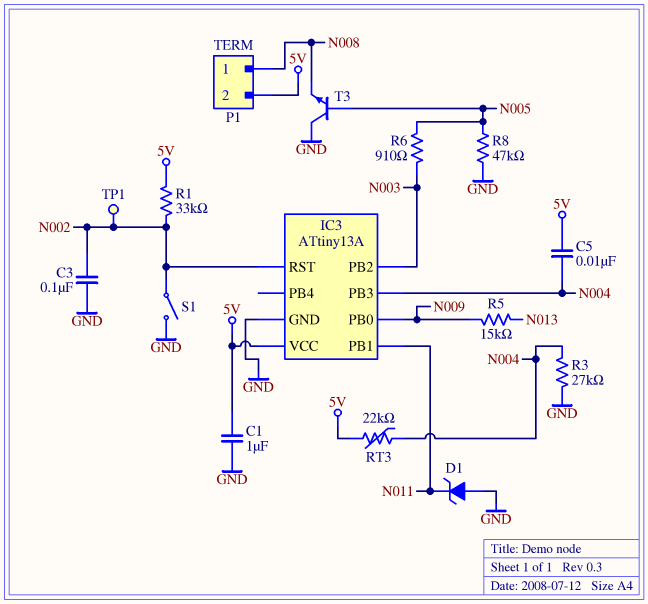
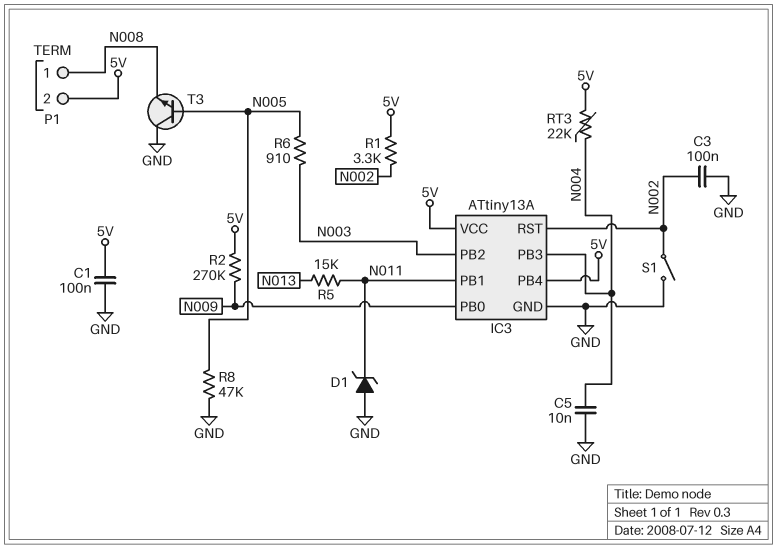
C1: 1uF (5V, GND) -> 100nF (5V, GND)
C5: 10nF (5V, N004) -> 10nF (GND, N004)
IC3 pin PB4: none -> 5V
R1: 33k (5V, N002) -> 3.3k (5V, N002)
R2: none -> 270k (5V, N009)
R3: 27k (GND, N004) -> none
R5: 15k (N009, N013) -> 15k (N011, N013)
TP1: test point (N002) -> none

